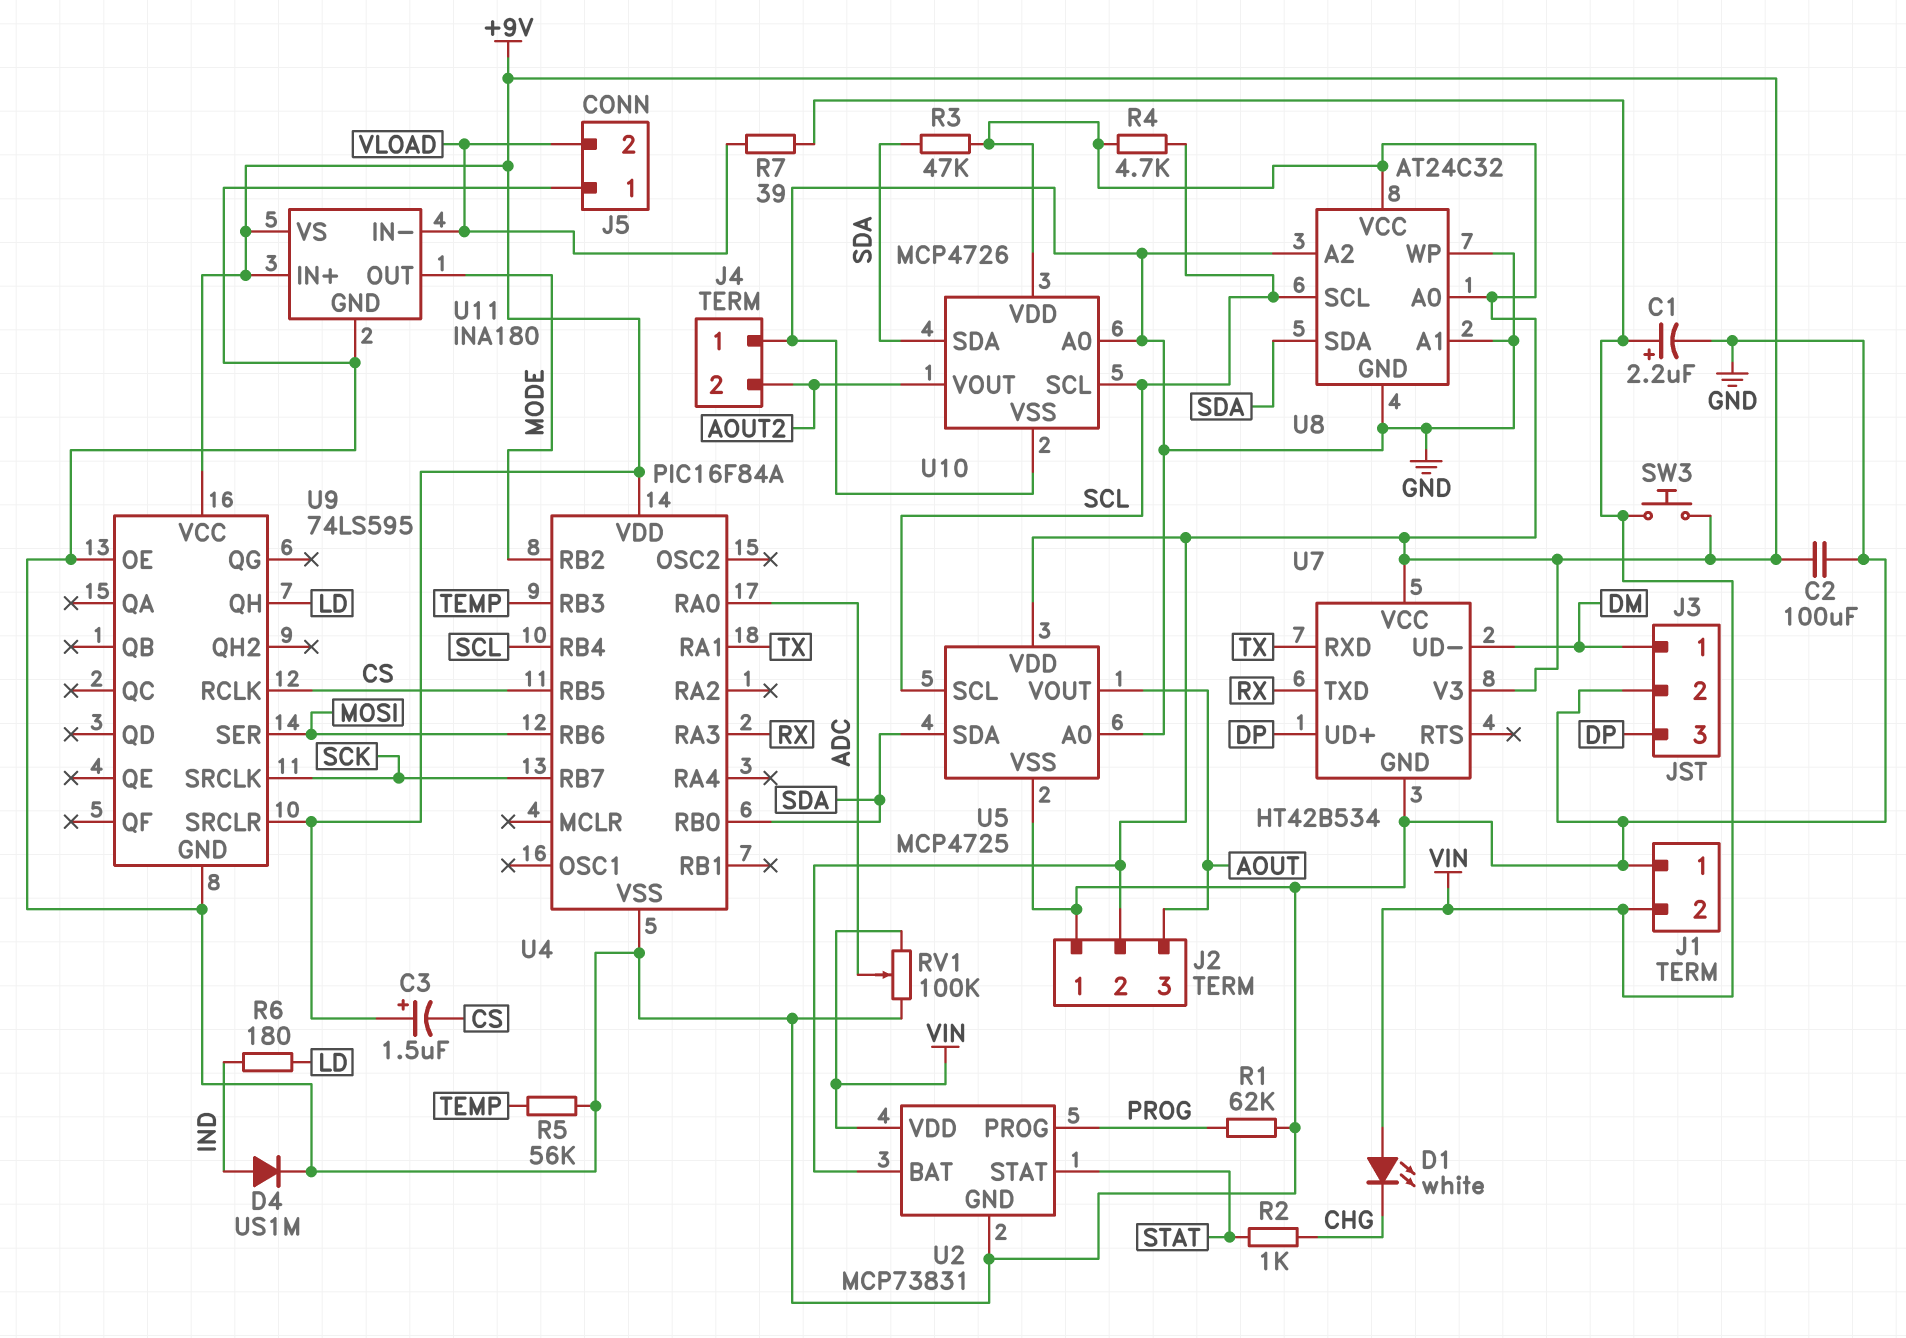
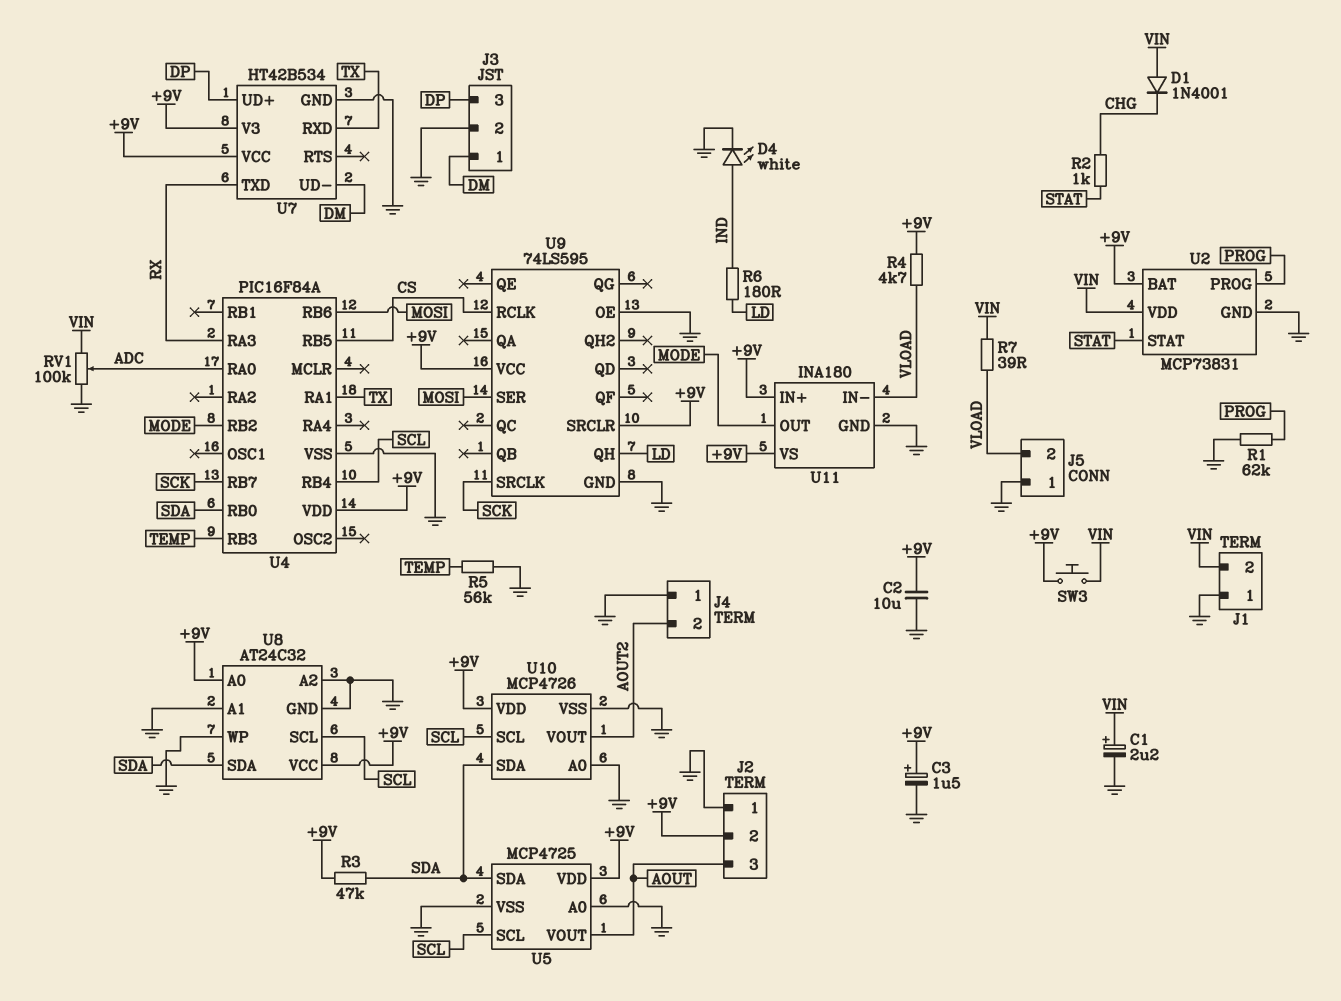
C2: 100uF (+9V, GND) -> 10uF (+9V, GND)
C3: 1.5uF (plus +9V, minus CS) -> 1.5uF (plus +9V, minus GND)
D1: LED white (A VIN, K CHG) -> diode 1N4001 (A VIN, K CHG)
D4: diode US1M (A IND, K GND) -> LED white (A IND, K GND)
R4: 4.7k (+9V, SCL) -> 4.7k (+9V, VLOAD)

